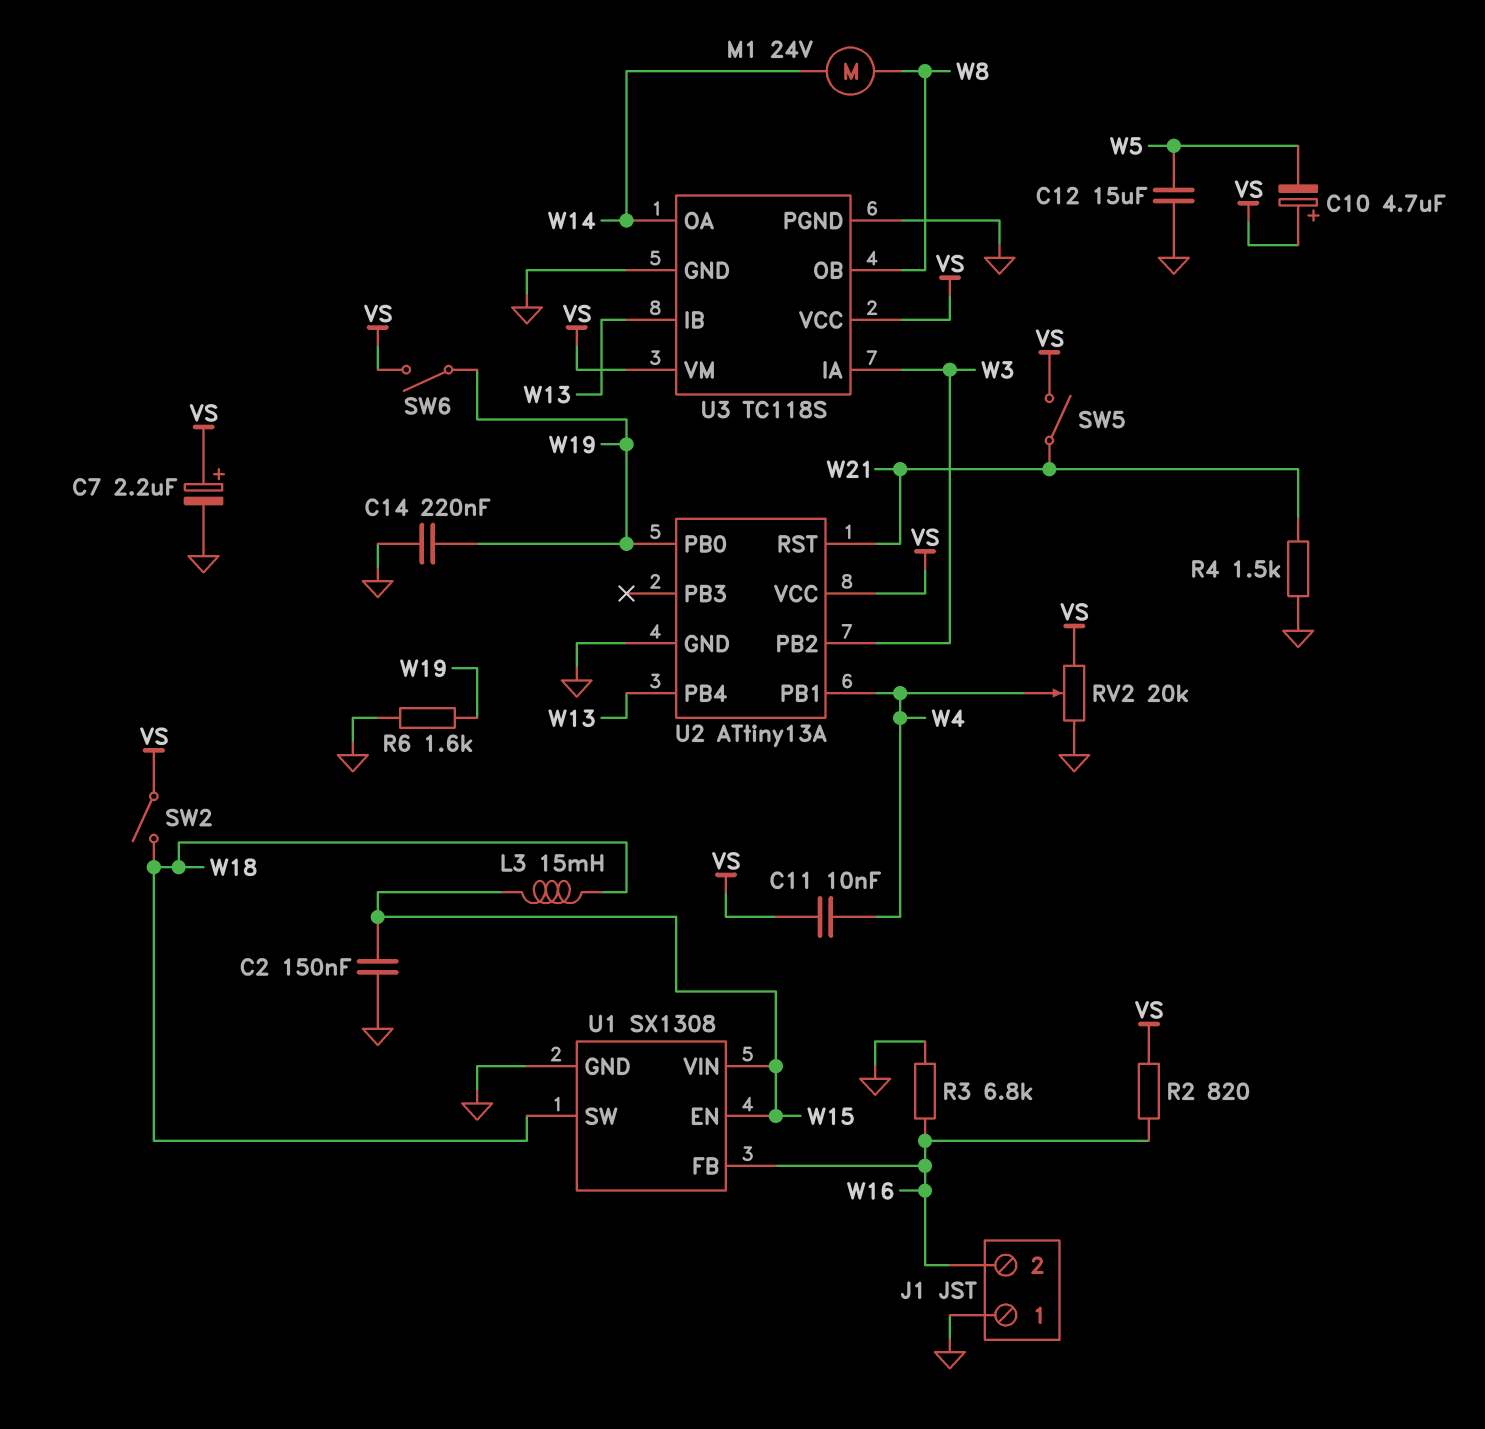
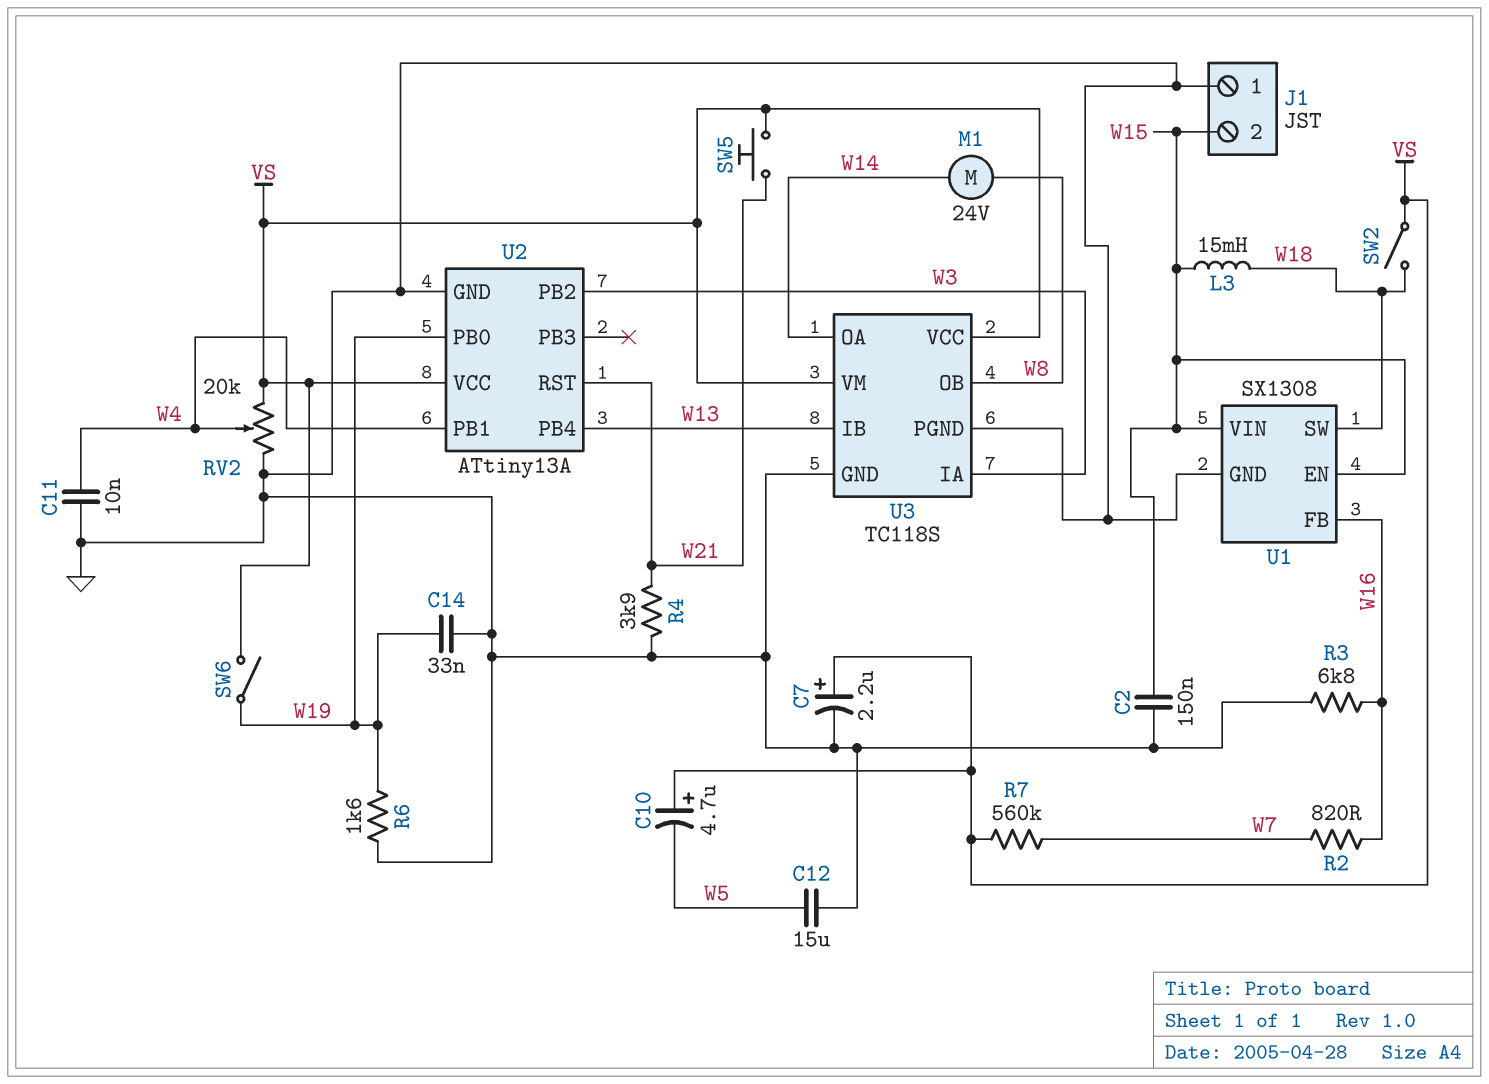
C11: 10nF (VS, W4) -> 10nF (GND, W4)
C14: 220nF (GND, W19) -> 33nF (GND, W19)
J1 pin 2: W16 -> W15
R2: 820 (VS, W16) -> 820 (W7, W16)
R4: 1.5k (GND, W21) -> 3.9k (GND, W21)
R7: none -> 560k (VS, W7)
SW5: switch (VS, W21) -> button (VS, W21)

